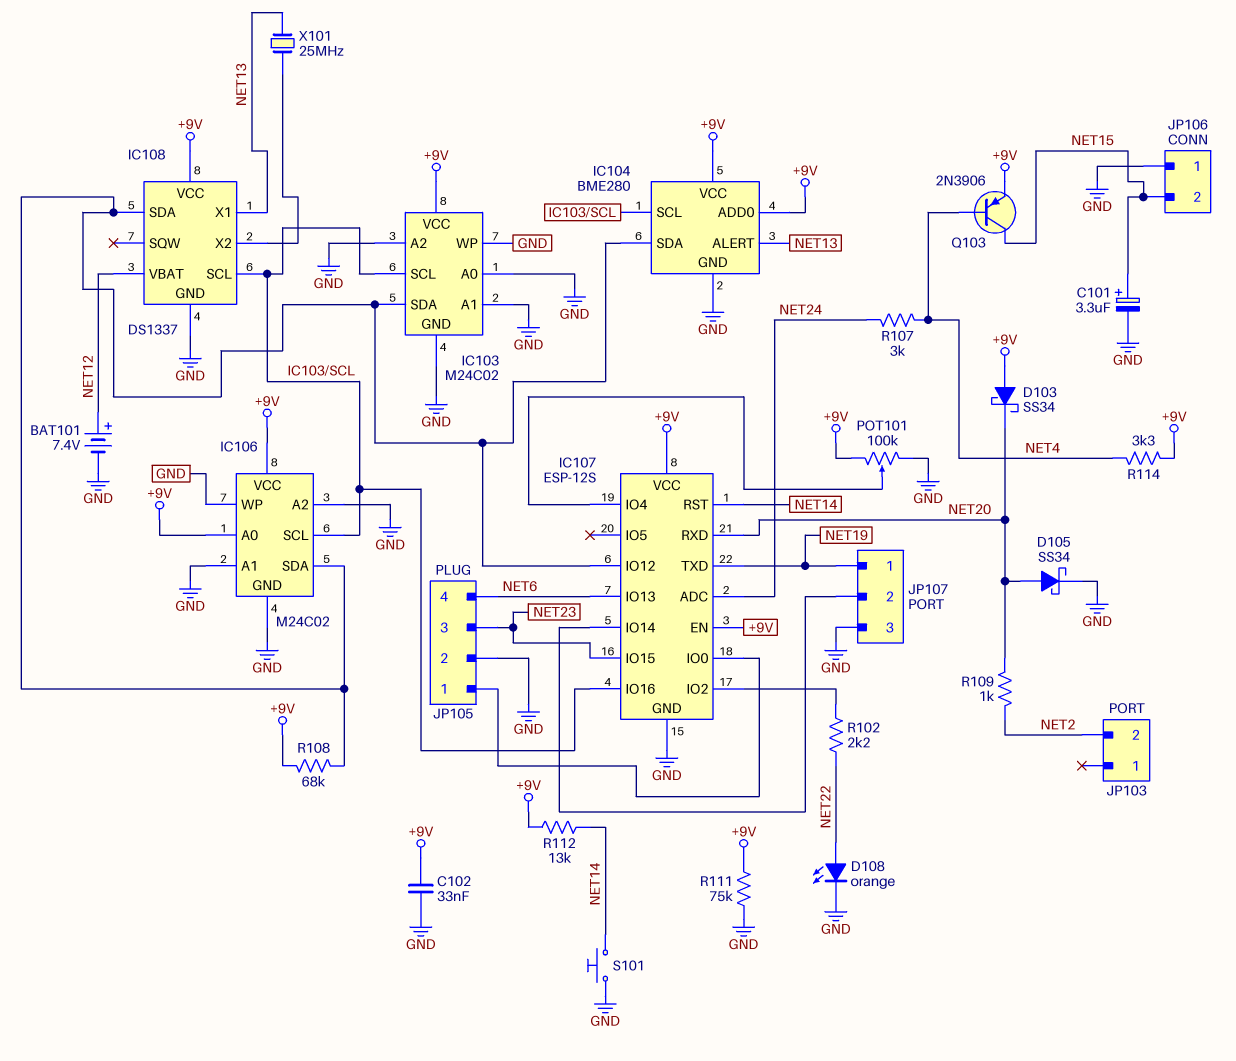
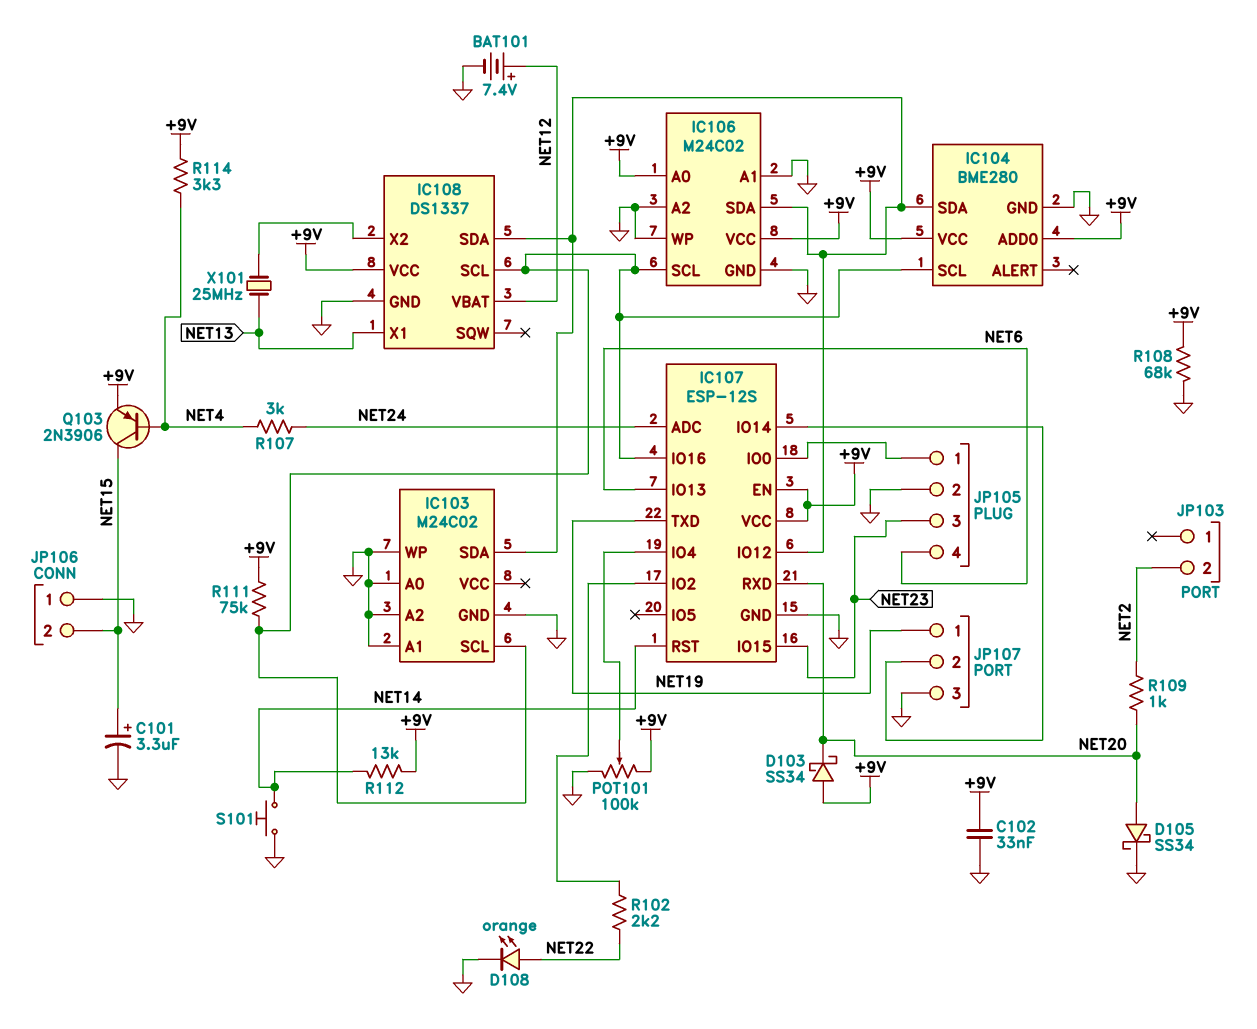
IC103 pin VCC: +9V -> none
IC104 pin ALERT: NET13 -> none
R108: 68k (+9V, IC103/SDA) -> 68k (+9V, GND)
R111: 75k (+9V, GND) -> 75k (+9V, IC103/SCL)

